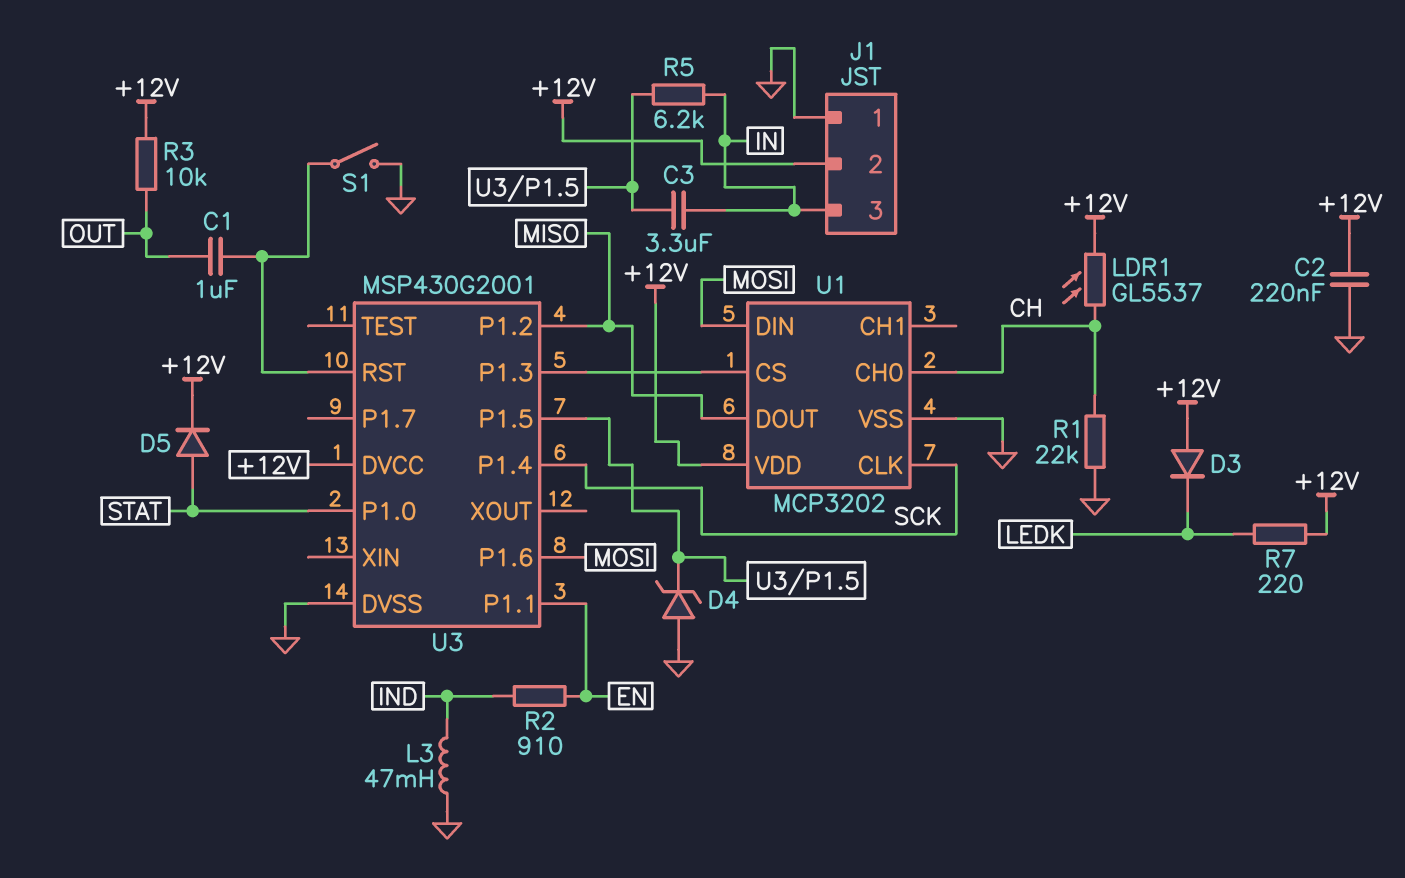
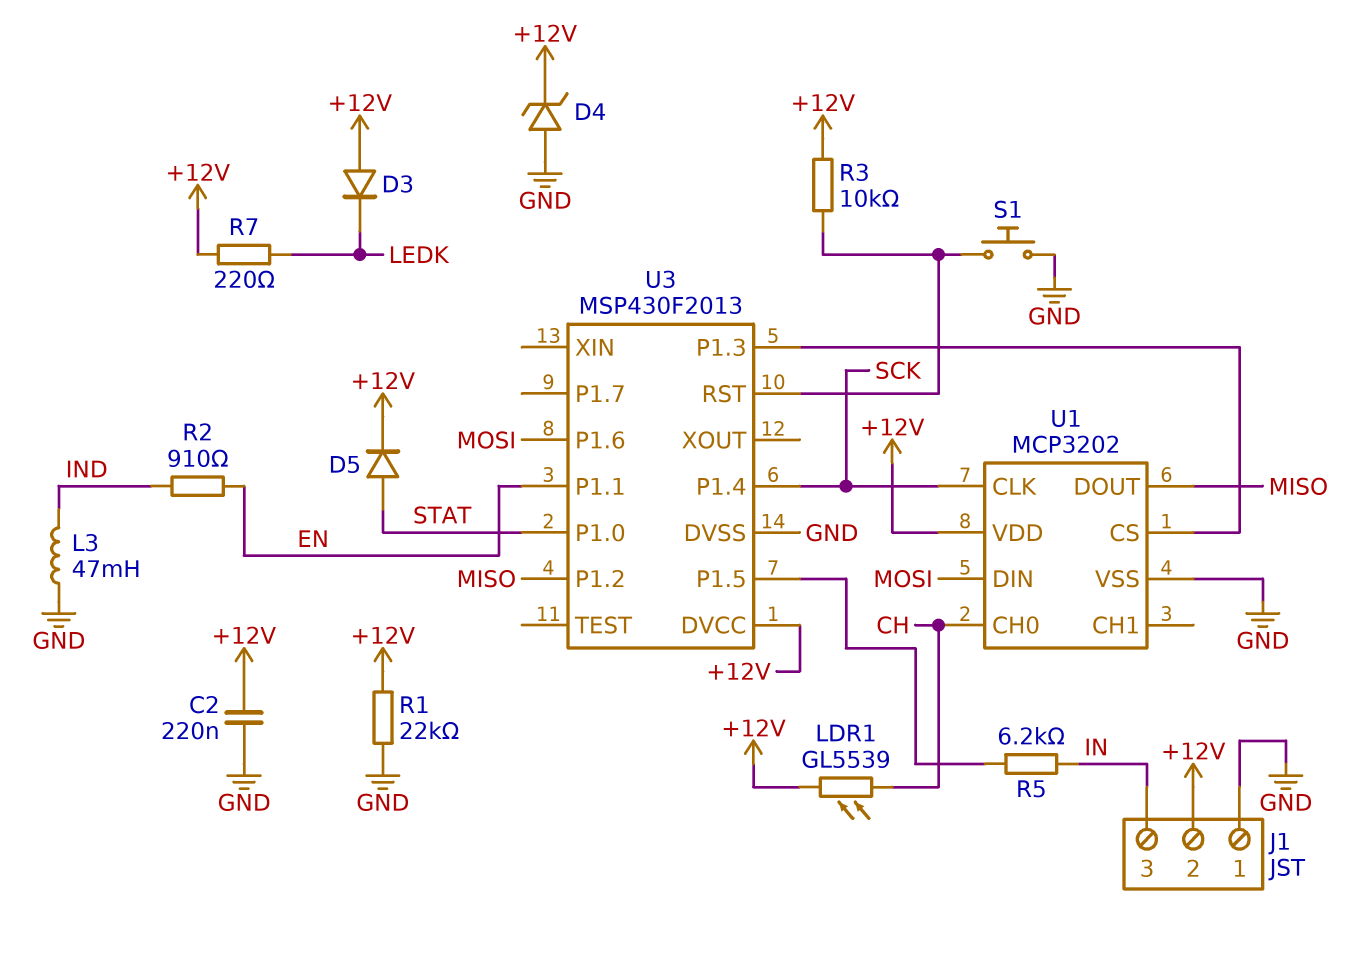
C1: 1uF (OUT, U3/RST) -> none
C3: 3.3uF (IN, U3/P1.5) -> none
D4: zener (A GND, K U3/P1.5) -> zener (A GND, K +12V)
LDR1: GL5537 (+12V, CH) -> GL5539 (+12V, CH)
R1: 22k (CH, GND) -> 22k (+12V, GND)
R3: 10k (+12V, OUT) -> 10k (+12V, U3/RST)
S1: switch (GND, U3/RST) -> button (GND, U3/RST)
U3: MSP430G2001 -> MSP430F2013

